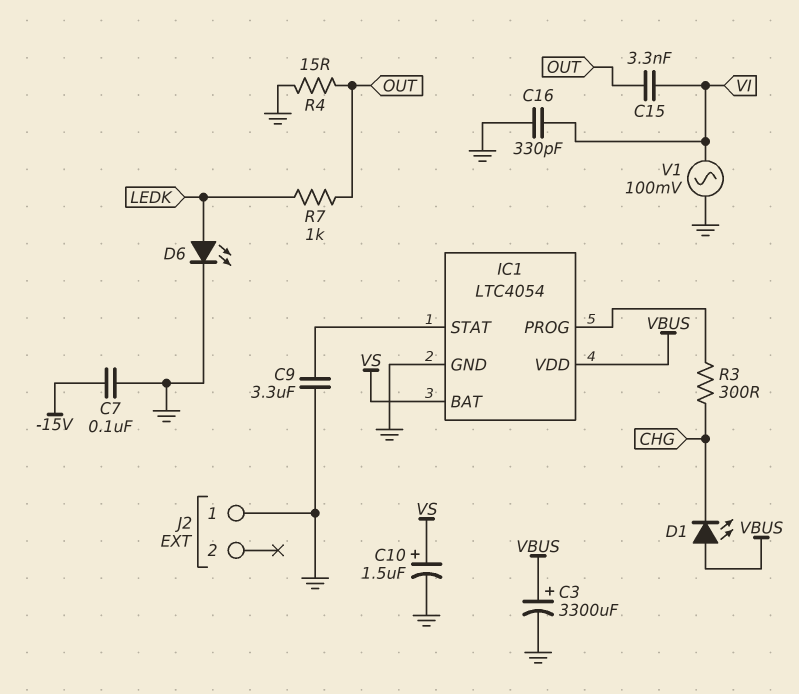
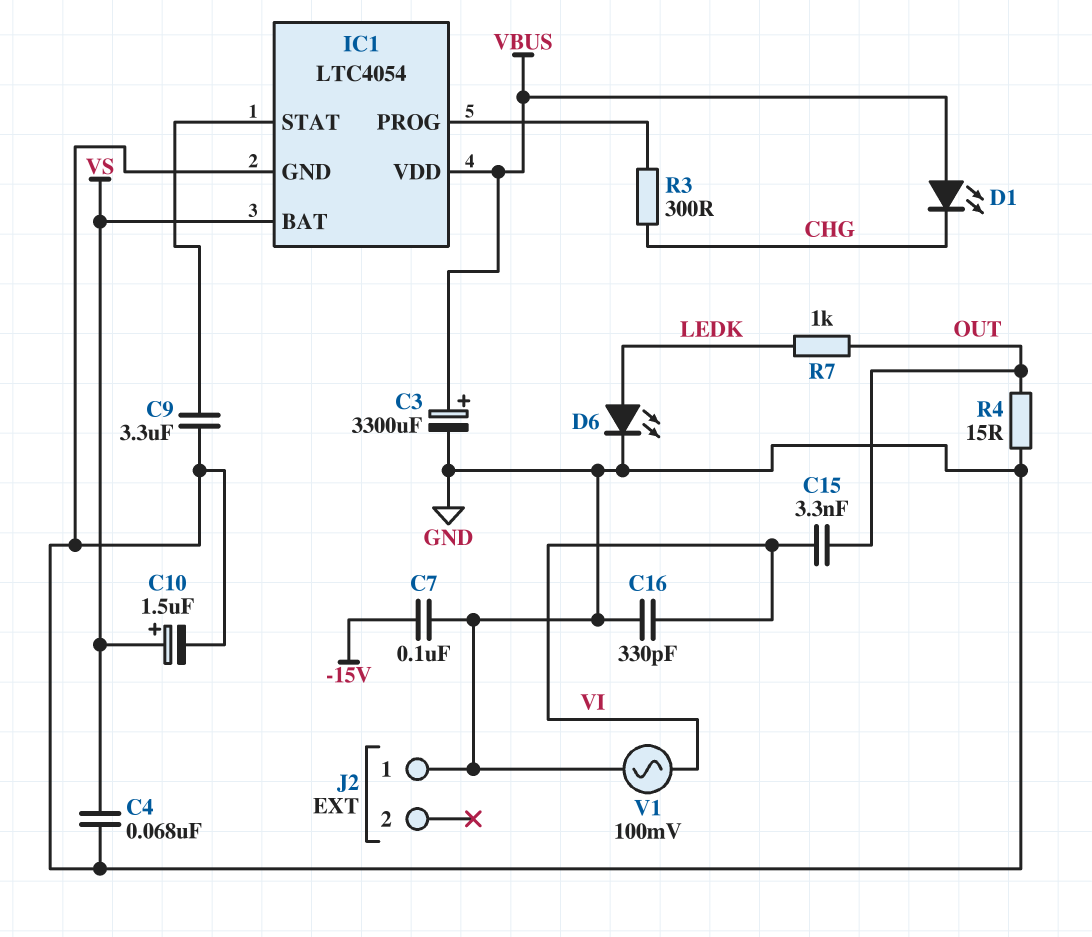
C4: none -> 68nF (GND, VS)

